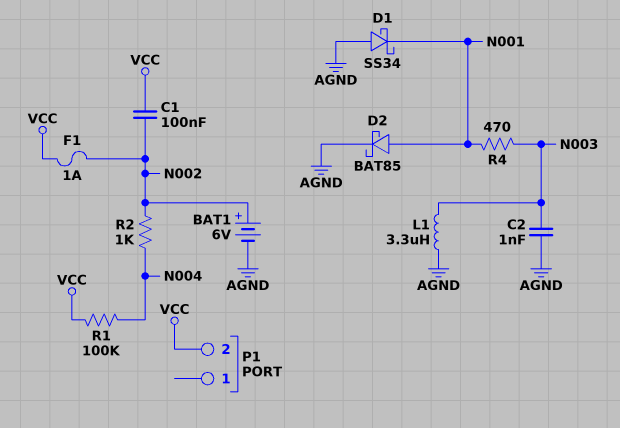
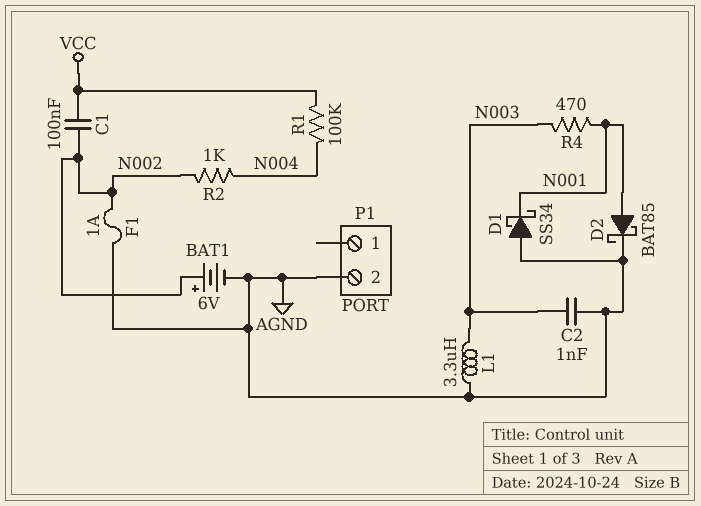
F1: 1A (N002, VCC) -> 1A (AGND, N002)
P1 pin 2: VCC -> AGND

